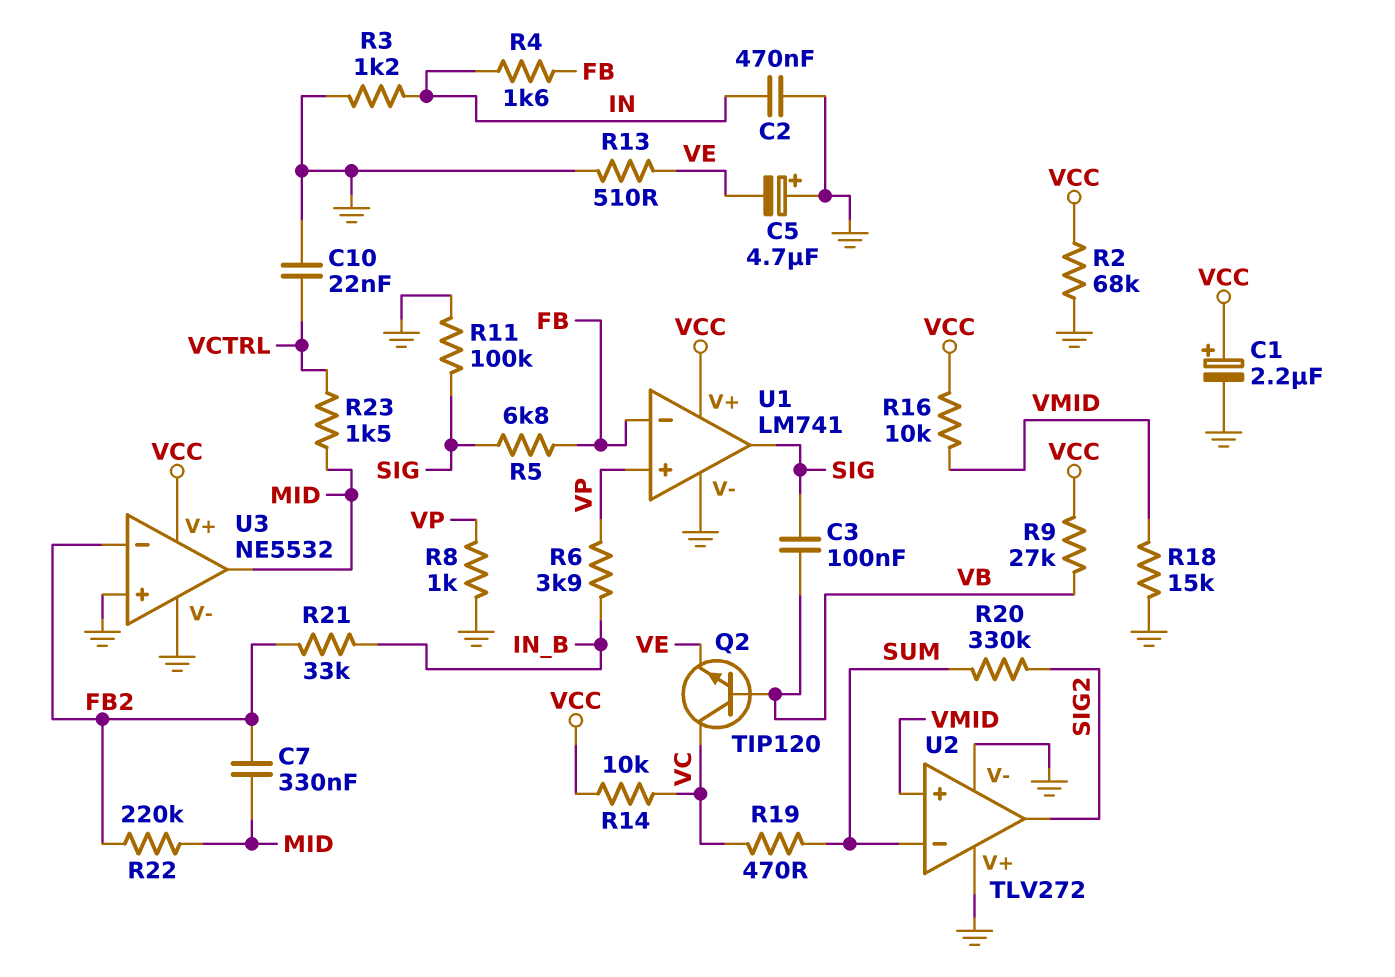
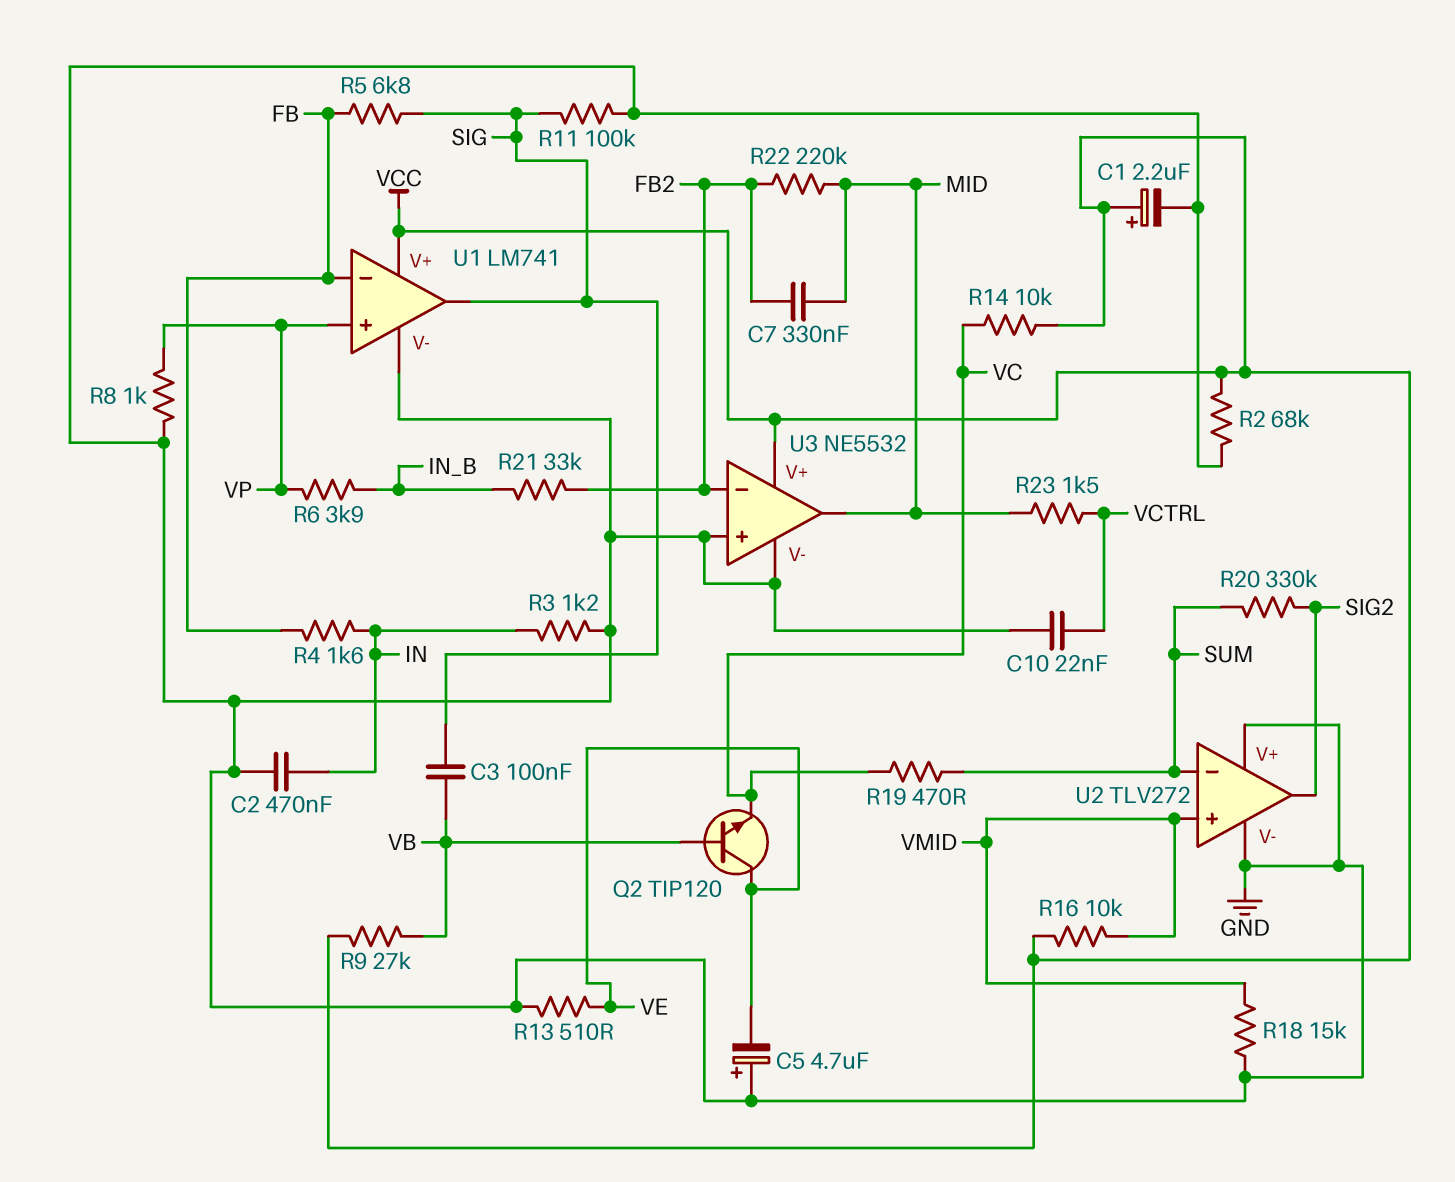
Q2: NPN TIP120 (B VB, C VC, E VE) -> NPN TIP120 (B VB, C VE, E VC)

